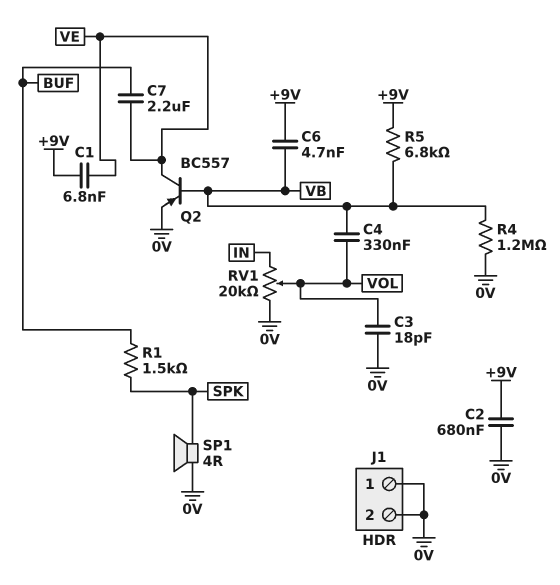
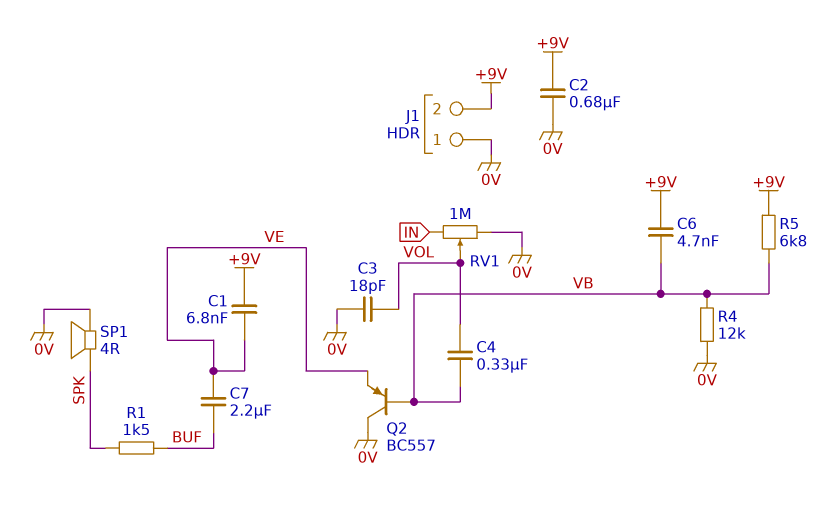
J1 pin 2: 0V -> +9V
Q2: PNP BC557 (B VB, C VE, E 0V) -> PNP BC557 (B VB, C 0V, E VE)
R4: 1.2M (0V, VB) -> 12k (0V, VB)
RV1: 20k (0V, IN, wiper VOL) -> 1M (0V, IN, wiper VOL)

